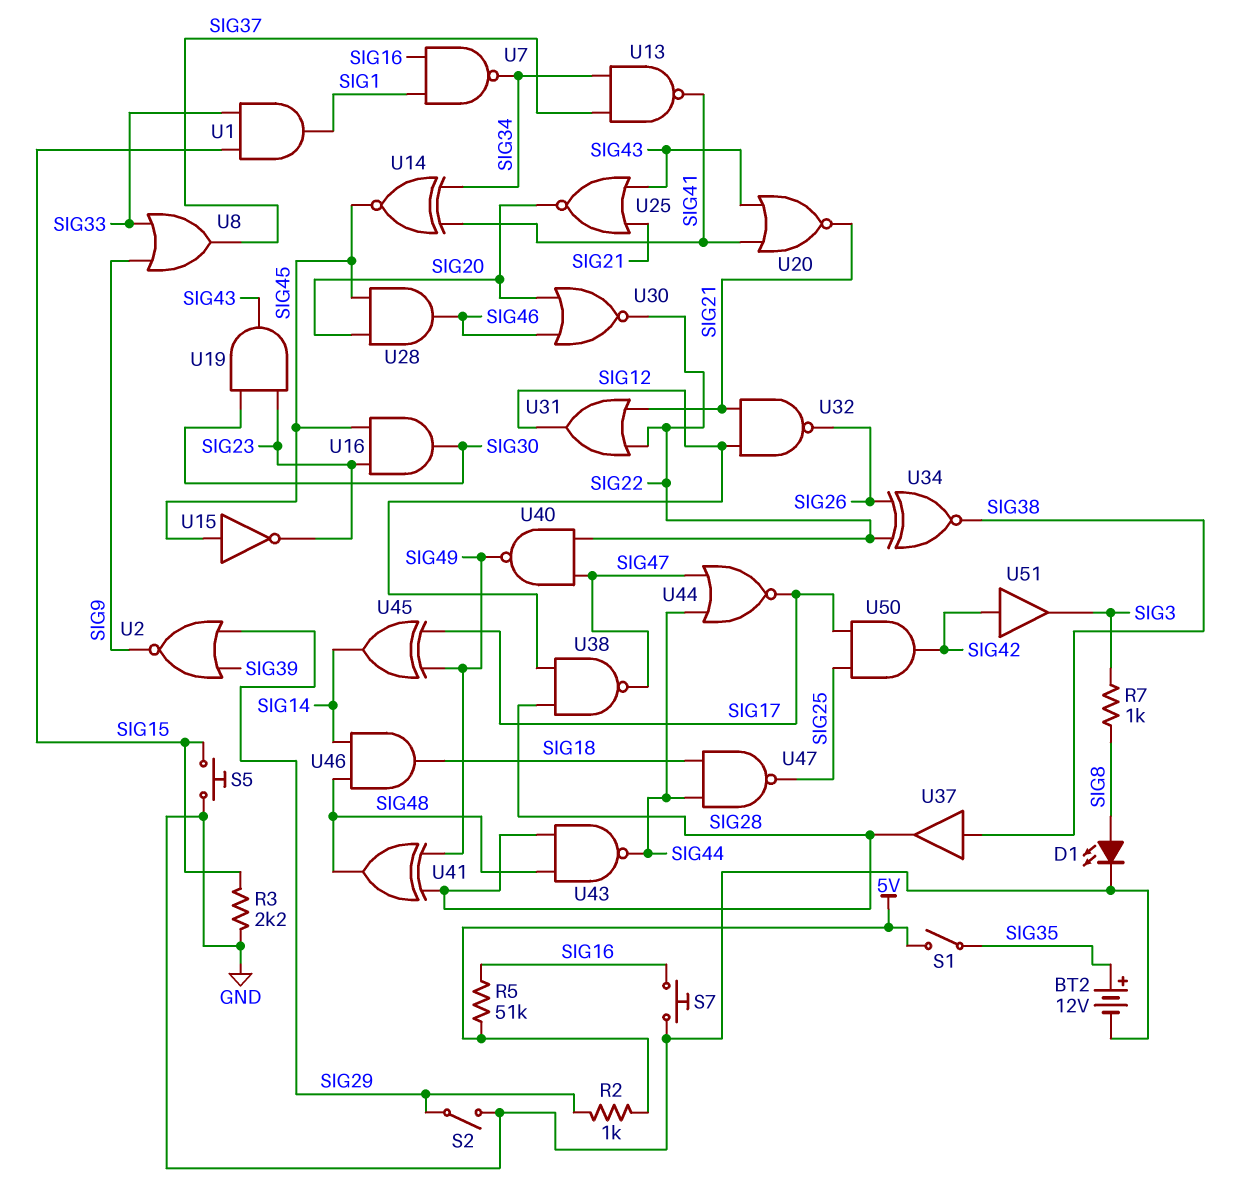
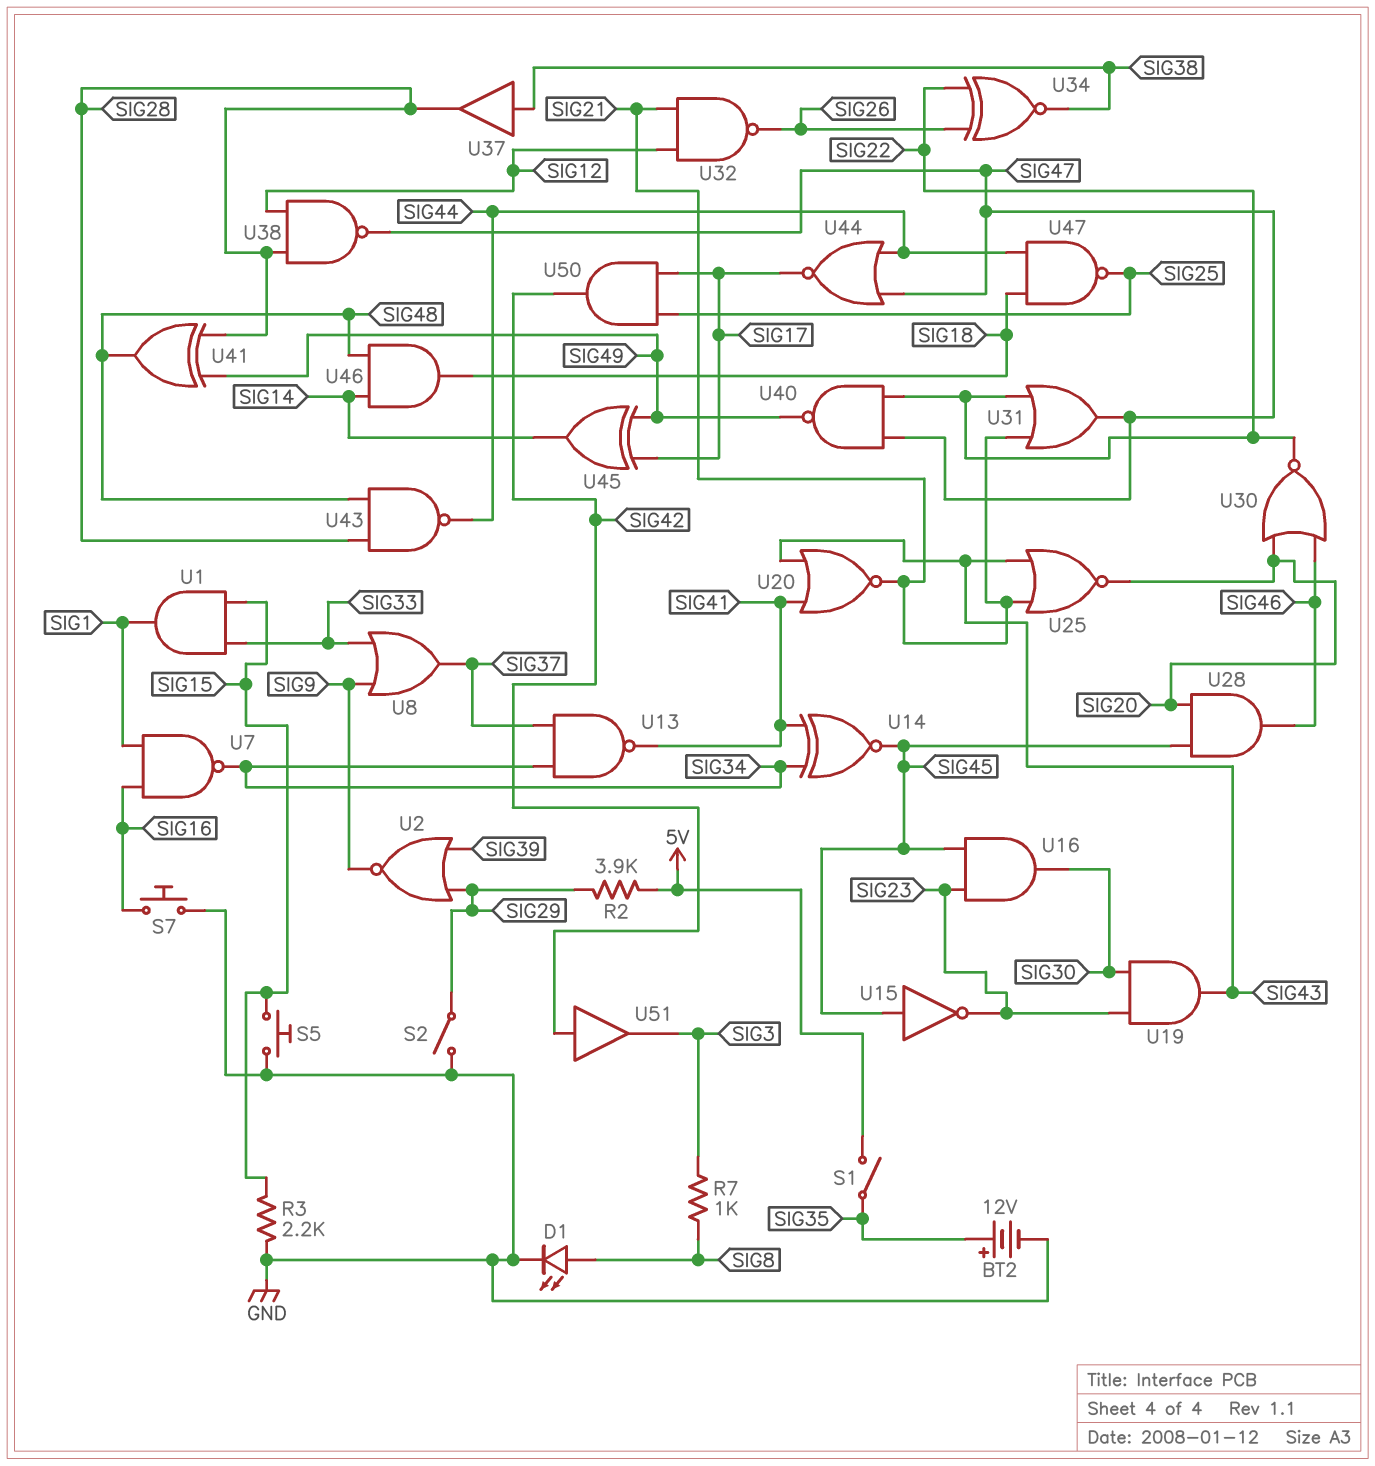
R2: 1k (5V, SIG29) -> 3.9k (5V, SIG29)
R5: 51k (5V, SIG16) -> none
U31: OR (in SIG21, in SIG22, out SIG12) -> OR (in SIG21, in SIG22, out SIG47)

